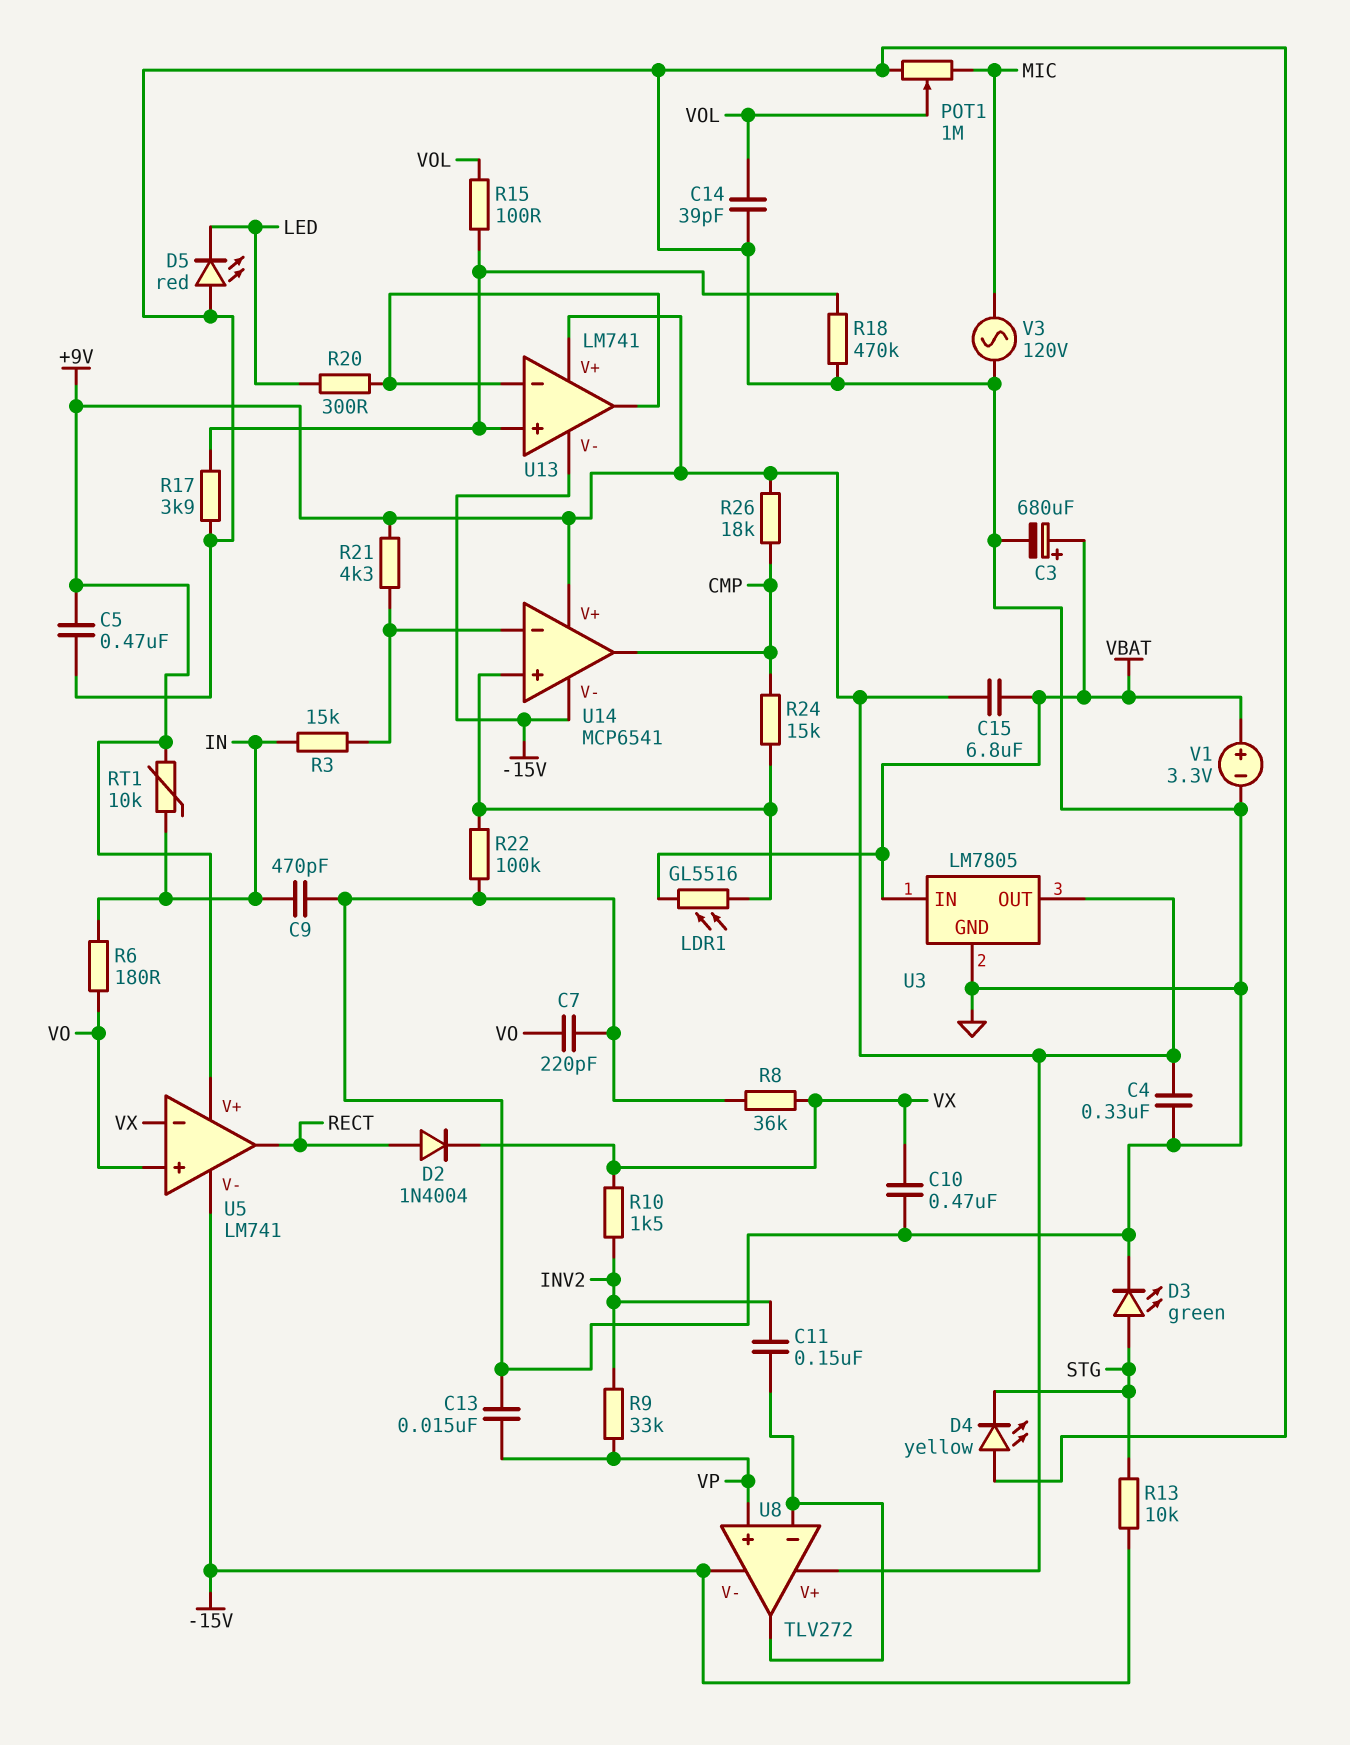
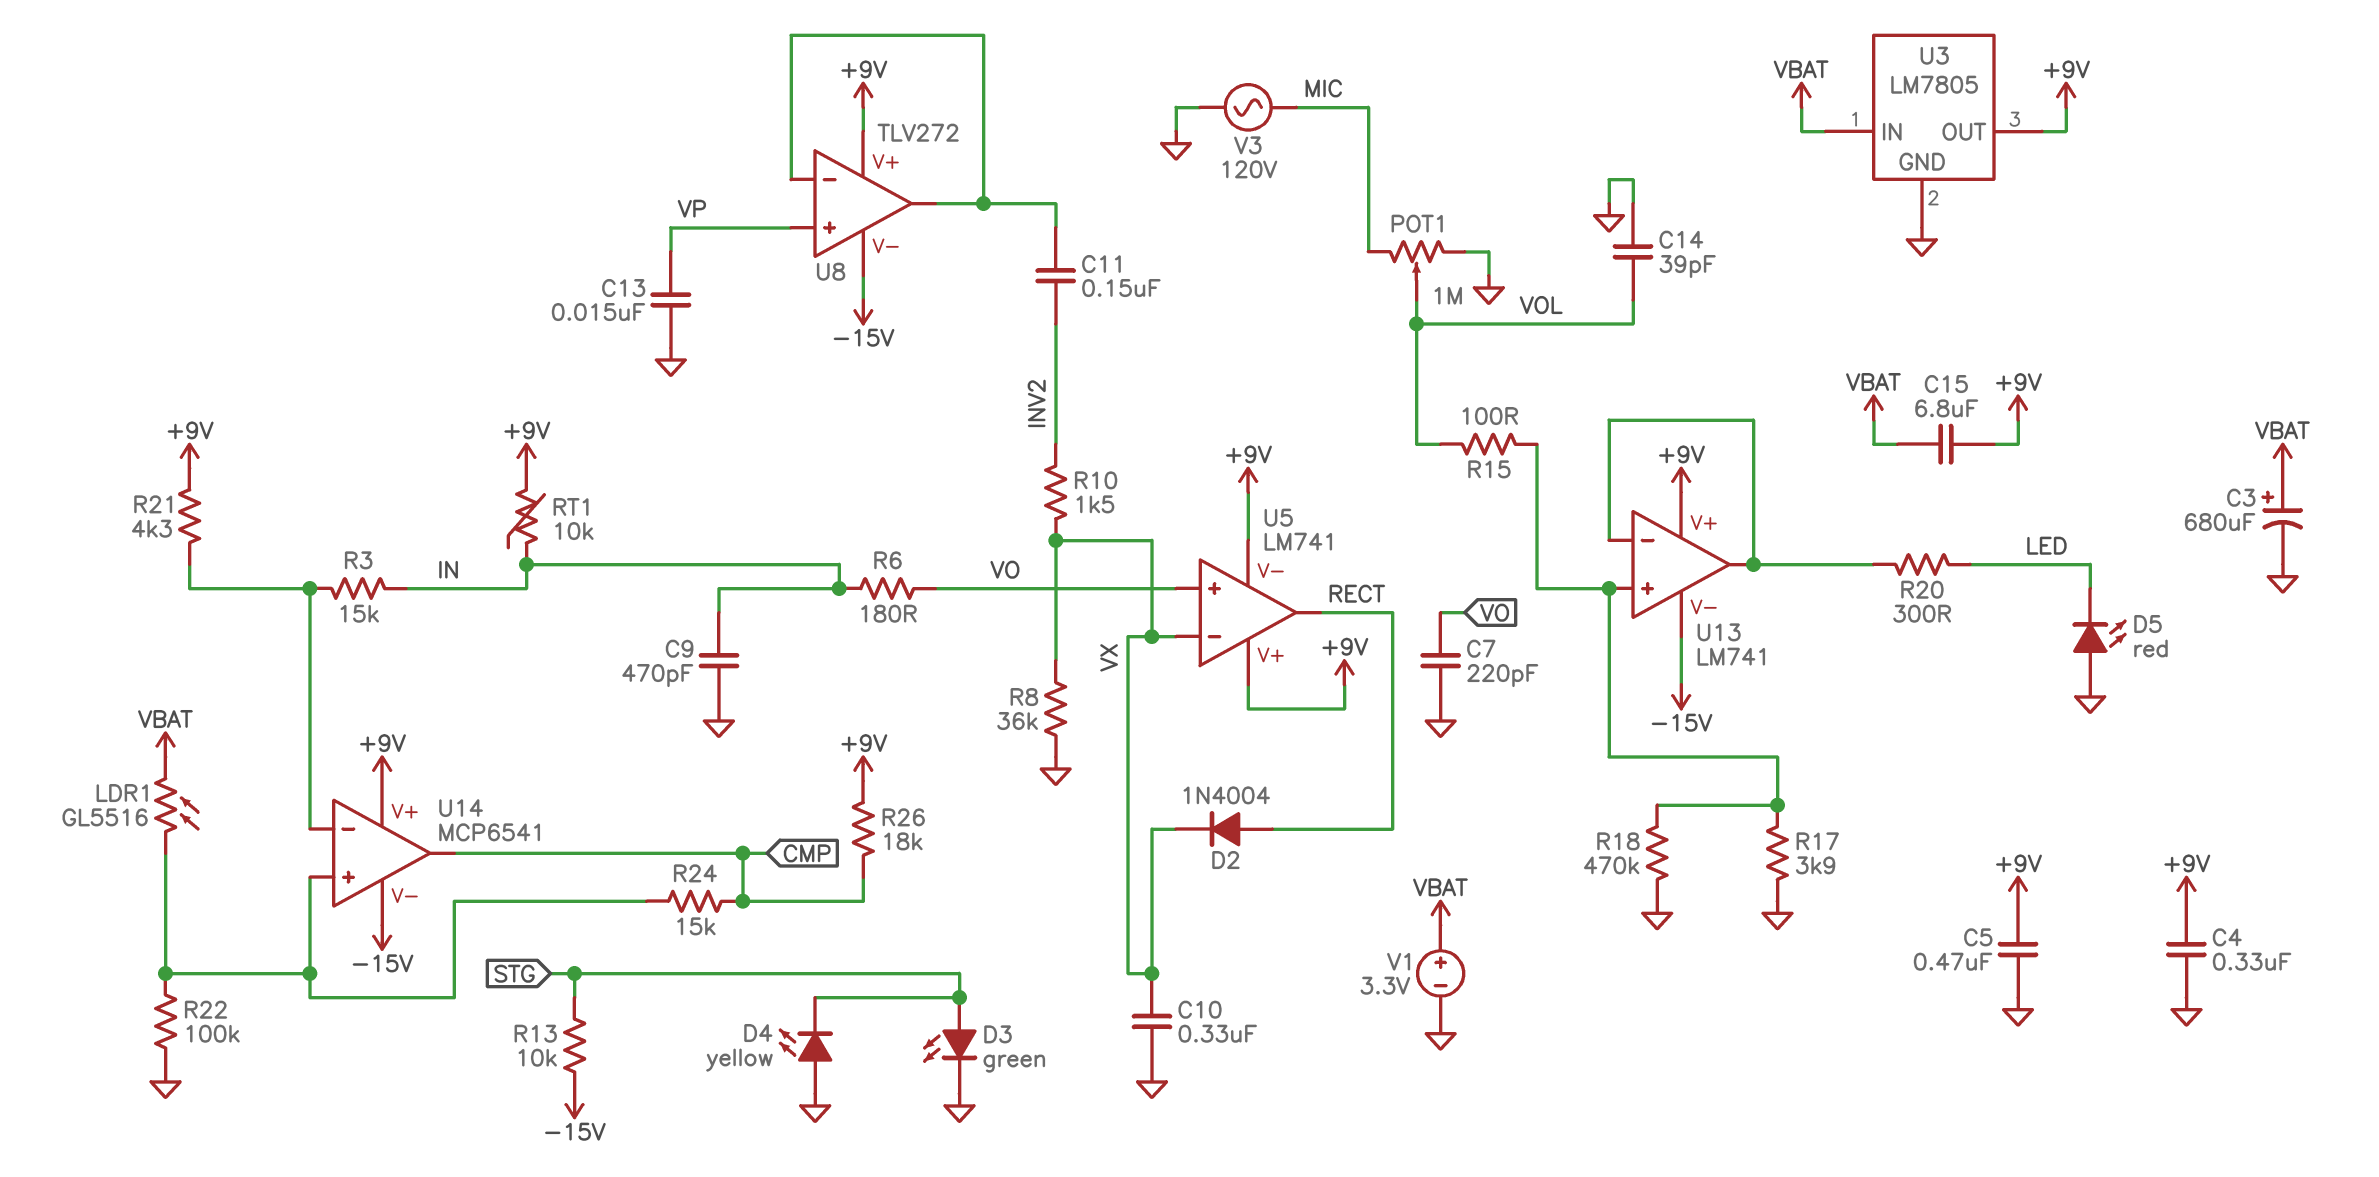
C10: 470nF (GND, VX) -> 330nF (GND, VX)
R9: 33k (INV2, VP) -> none
U5 pin V-: -15V -> +9V

